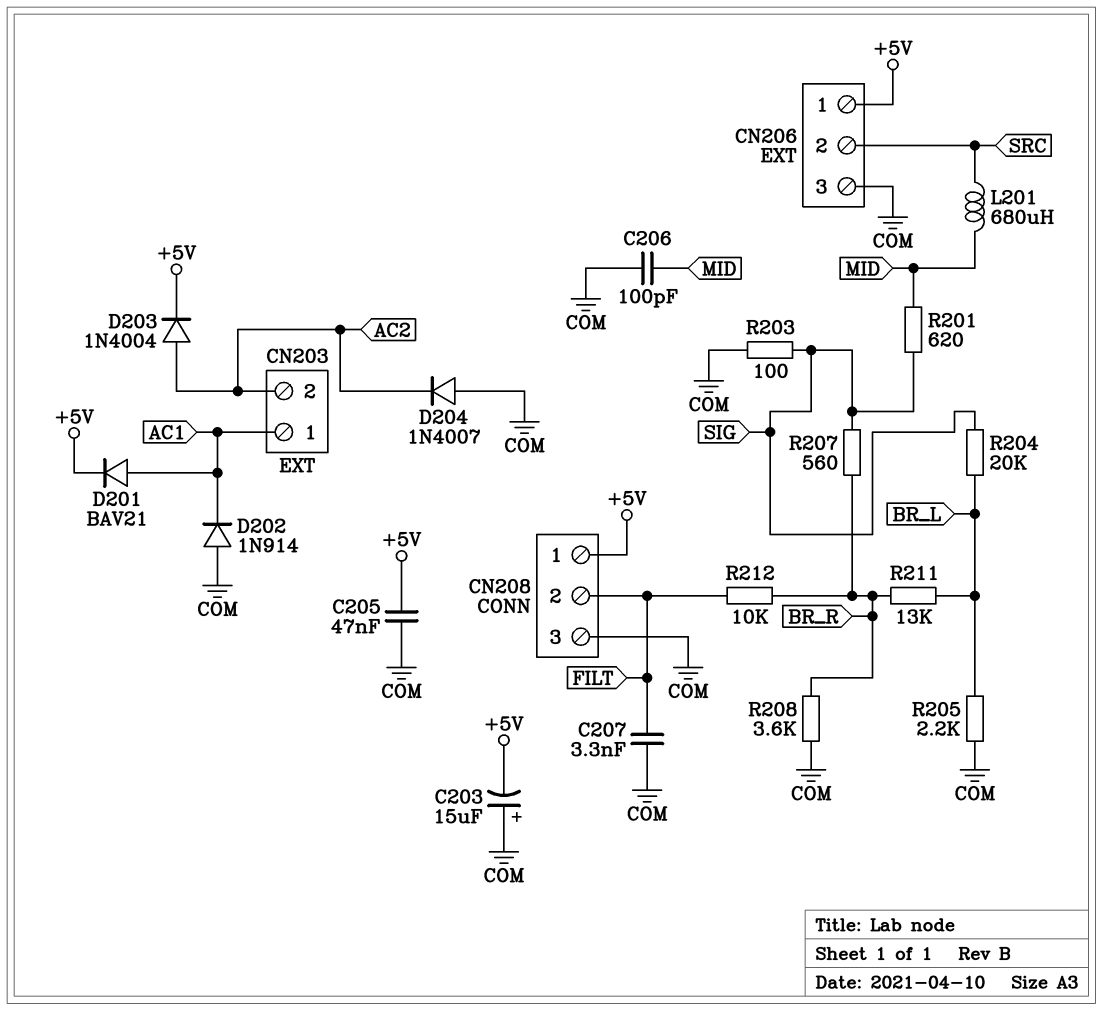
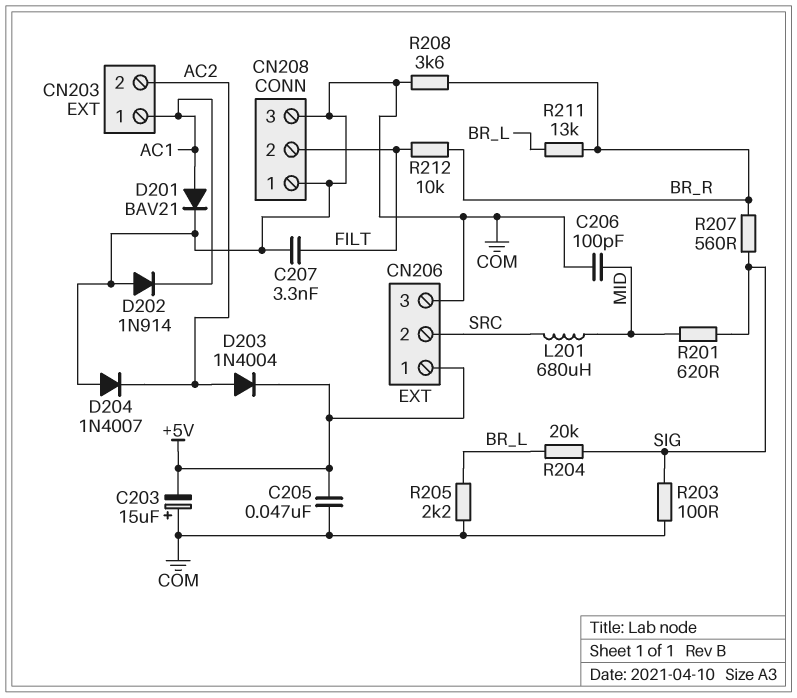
CN208 pin 1: +5V -> COM
D201: diode BAV21 (A AC1, K +5V) -> diode BAV21 (A AC1, K COM)

